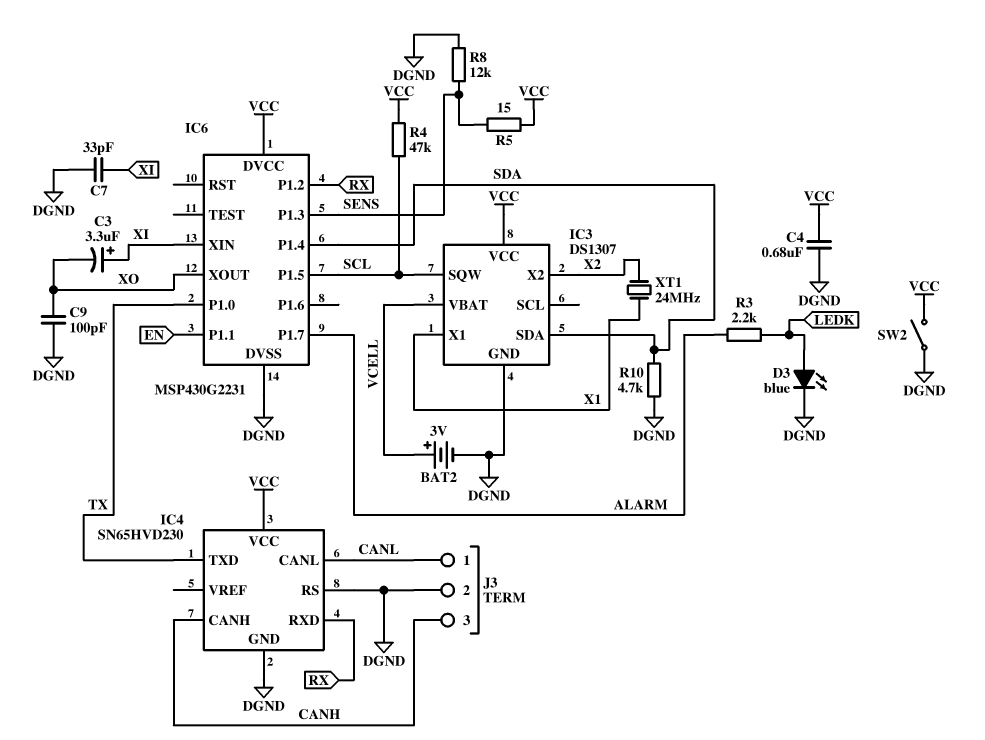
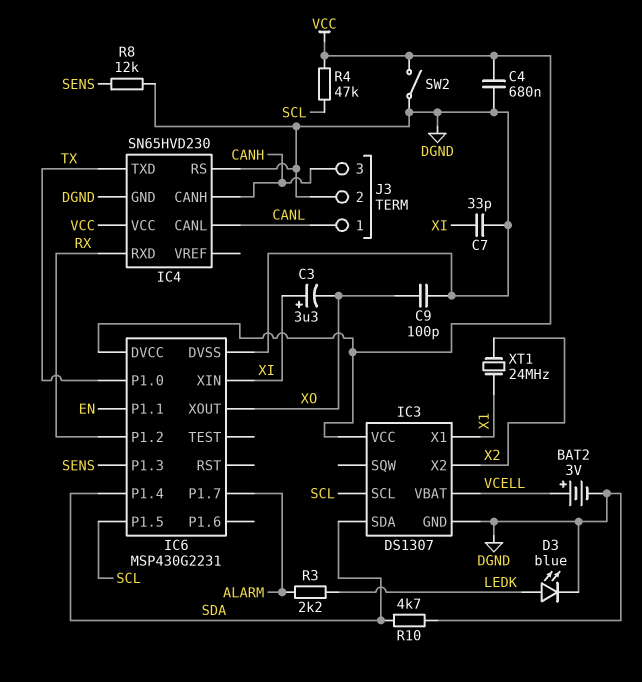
IC3 pin SCL: none -> SCL
IC3 pin SQW: SCL -> none
R5: 15 (SENS, VCC) -> none

